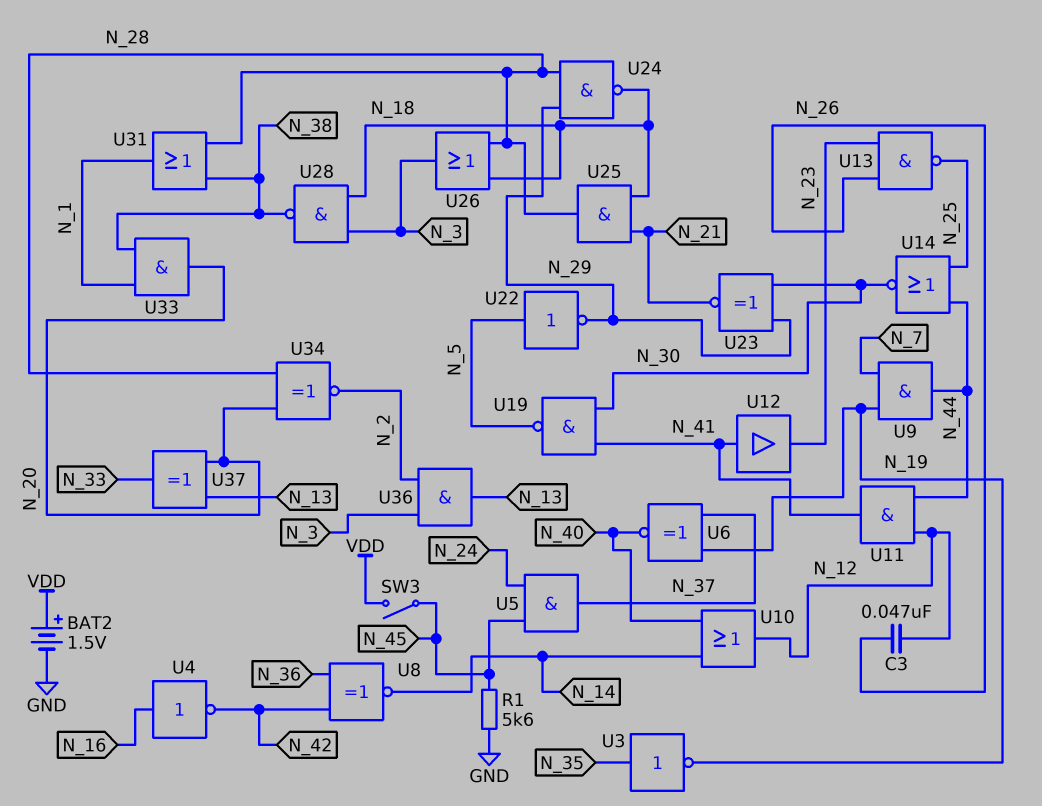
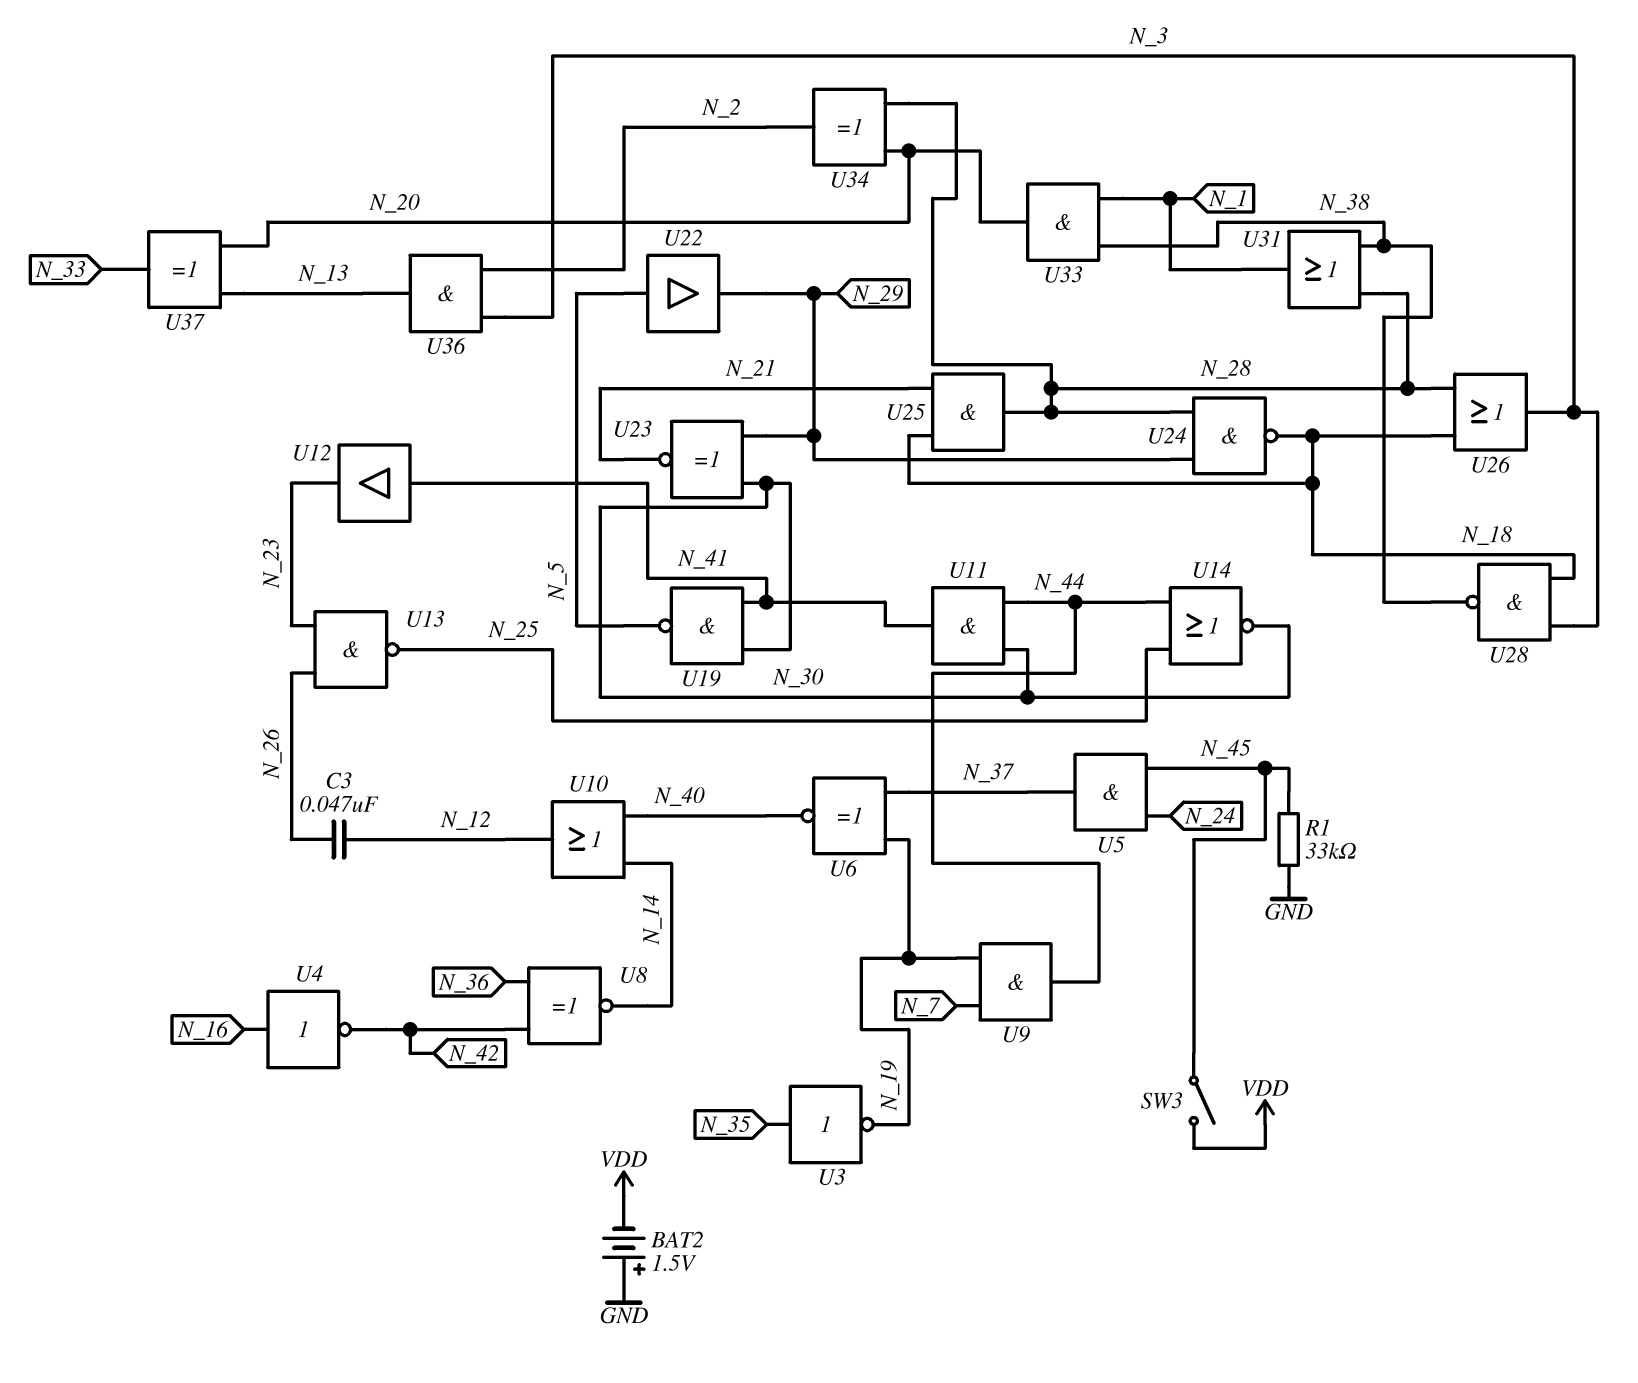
BAT2: 1.5V (plus VDD, minus GND) -> 1.5V (plus GND, minus VDD)
R1: 5.6k (GND, N_45) -> 33k (GND, N_45)
U11: AND (in N_12, in N_44, out N_41) -> AND (in N_30, in N_44, out N_41)
U22: NOT (in N_5, out N_29) -> buffer (in N_5, out N_29)
U34: XNOR (in N_20, in N_28, out N_2) -> XOR (in N_20, in N_28, out N_2)

